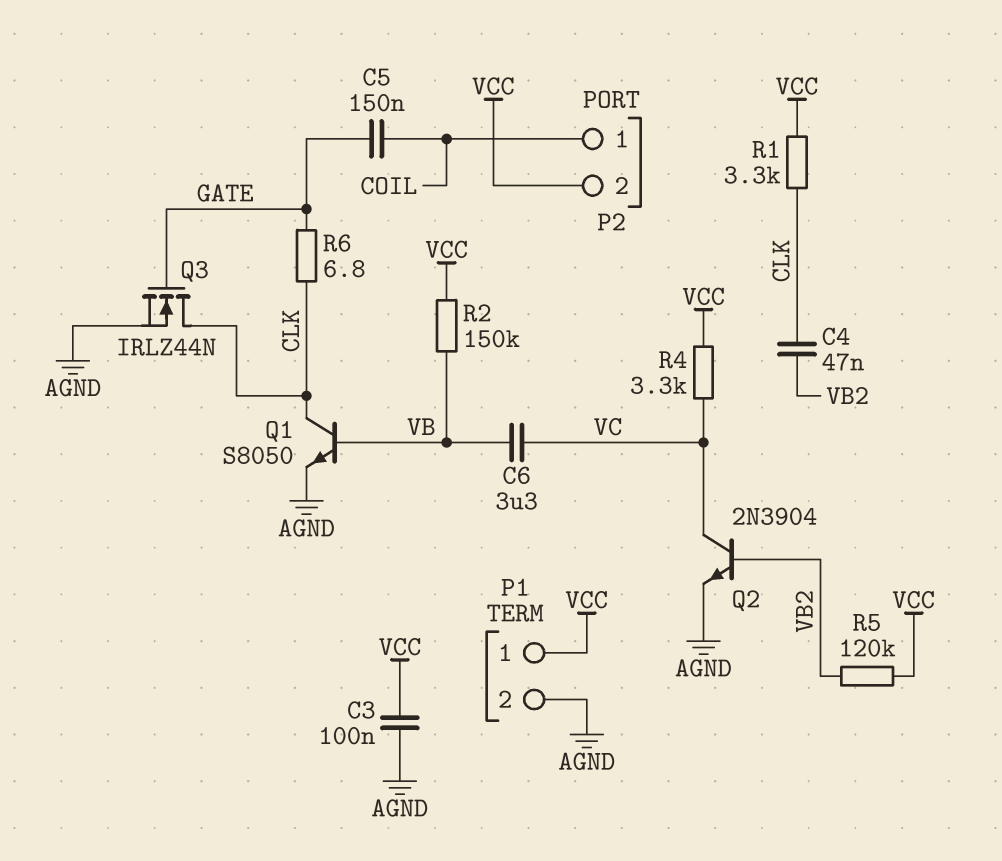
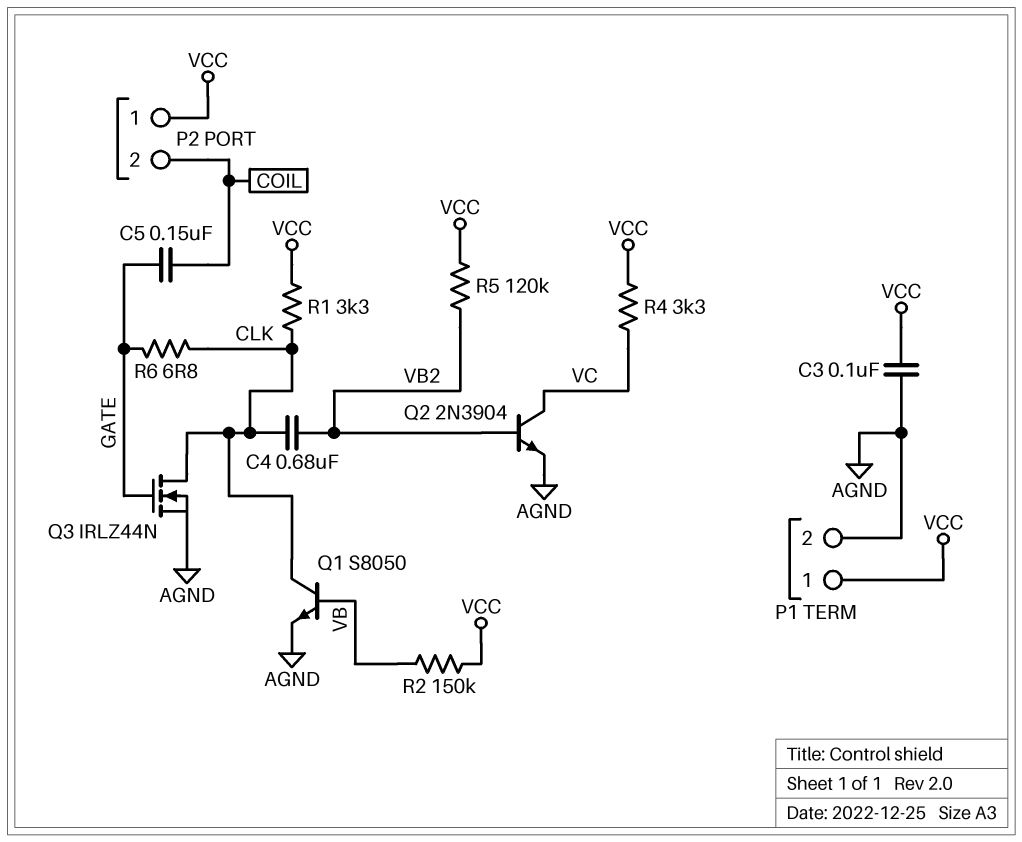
C4: 47nF (CLK, VB2) -> 680nF (CLK, VB2)
C6: 3.3uF (VB, VC) -> none
P2 pin 1: COIL -> VCC
P2 pin 2: VCC -> COIL

